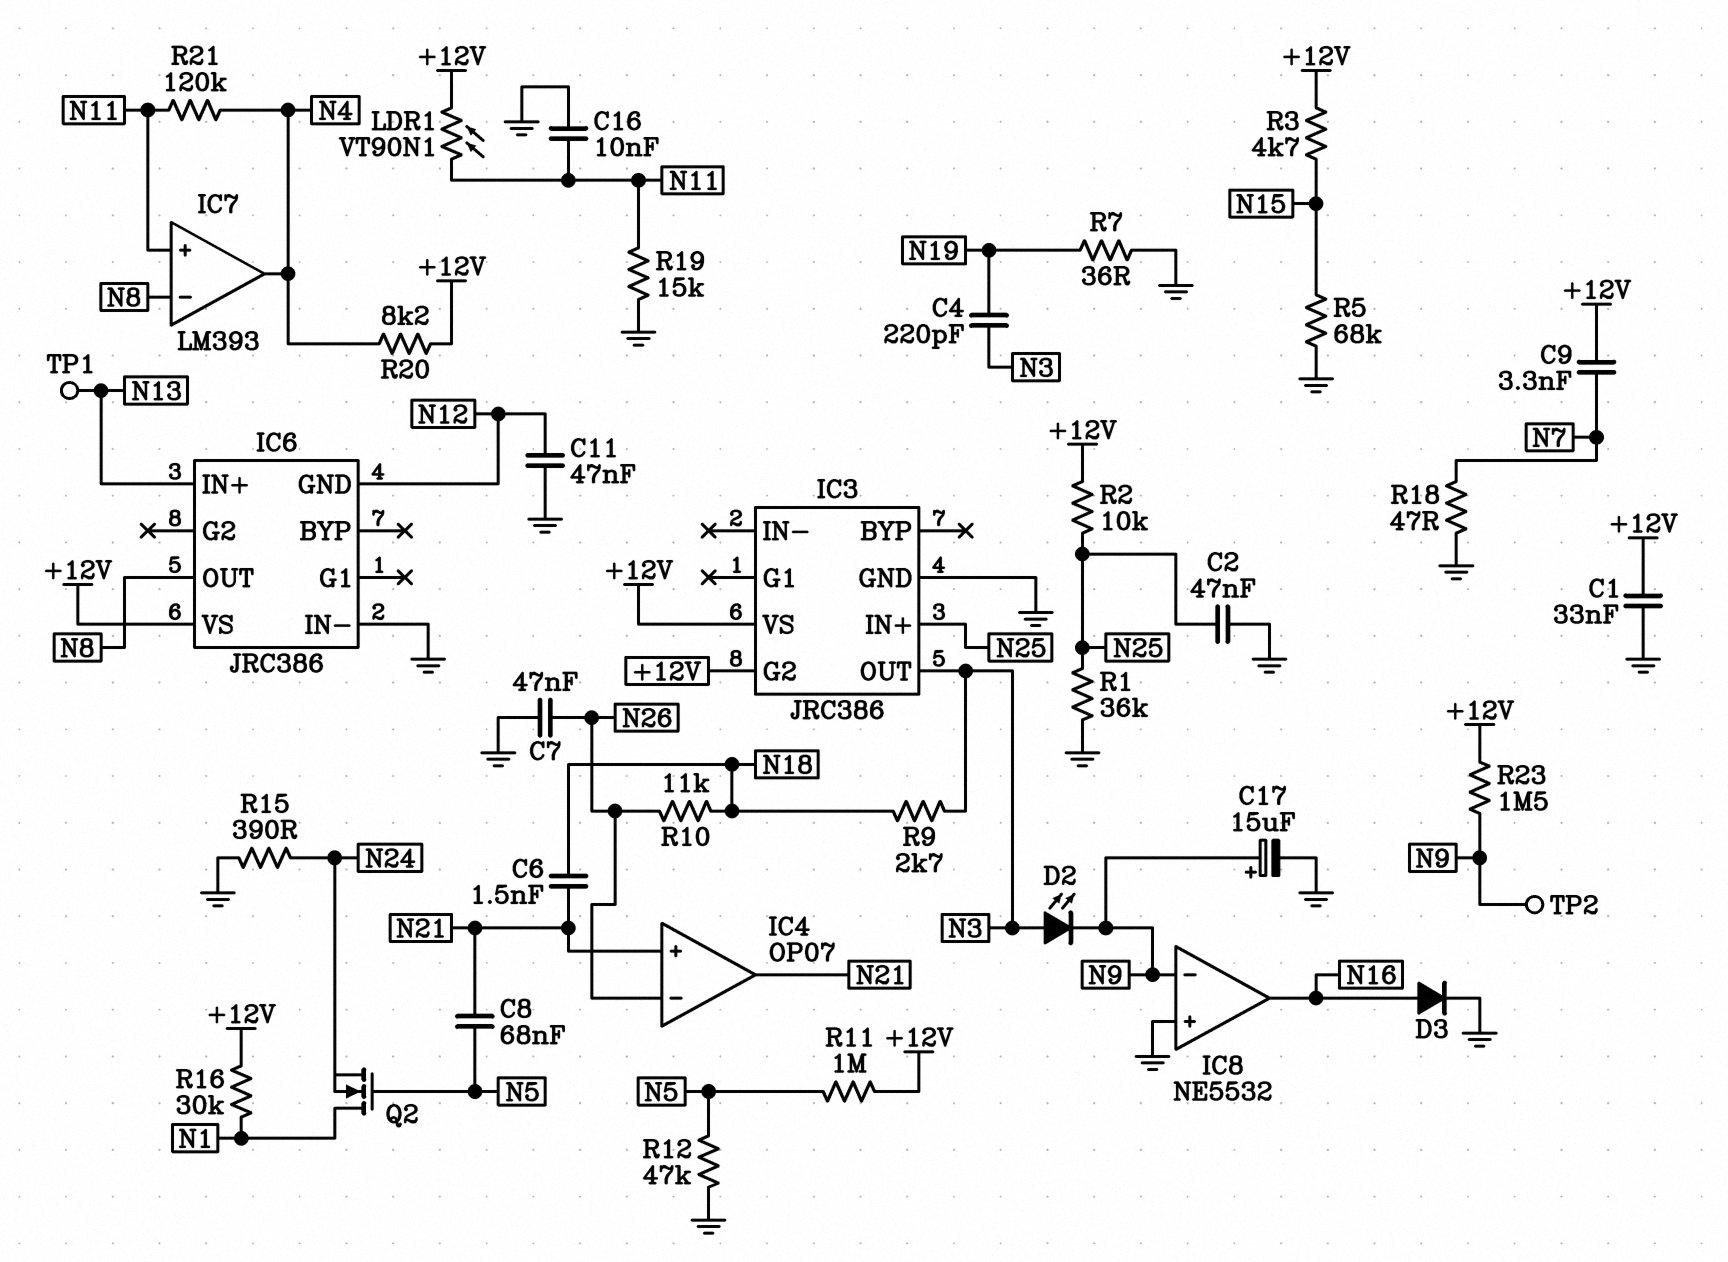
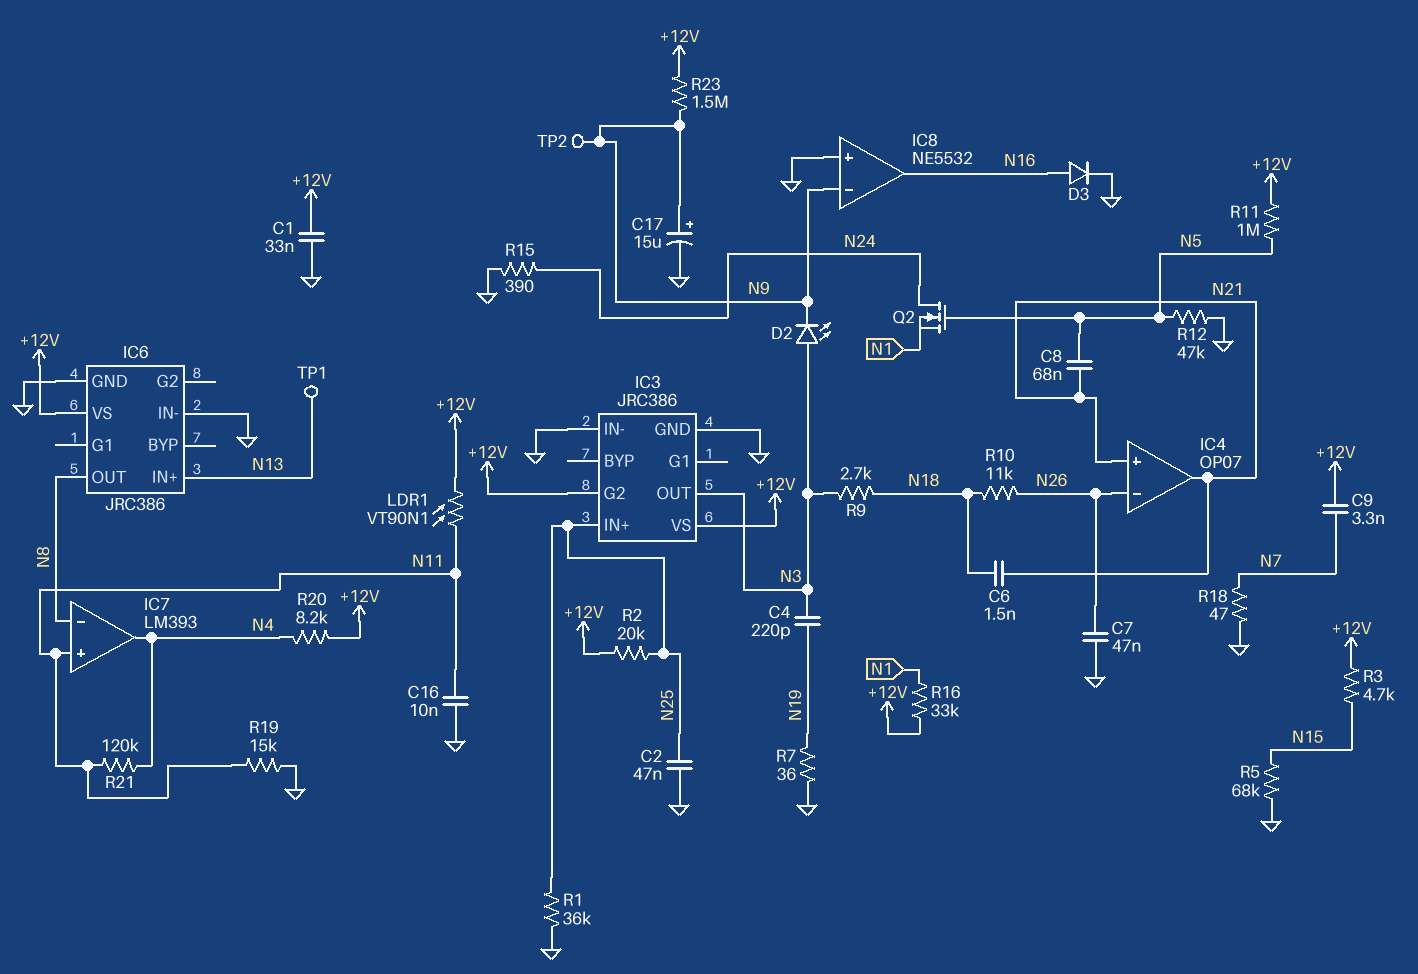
C11: 47nF (GND, N12) -> none
IC3 pin IN-: none -> GND
IC6 pin GND: N12 -> GND
Q2: NMOS (G N5, D N1, S N24) -> NMOS (G N5, D N24, S N1)
R2: 10k (+12V, N25) -> 20k (+12V, N25)
R16: 30k (+12V, N1) -> 33k (+12V, N1)

